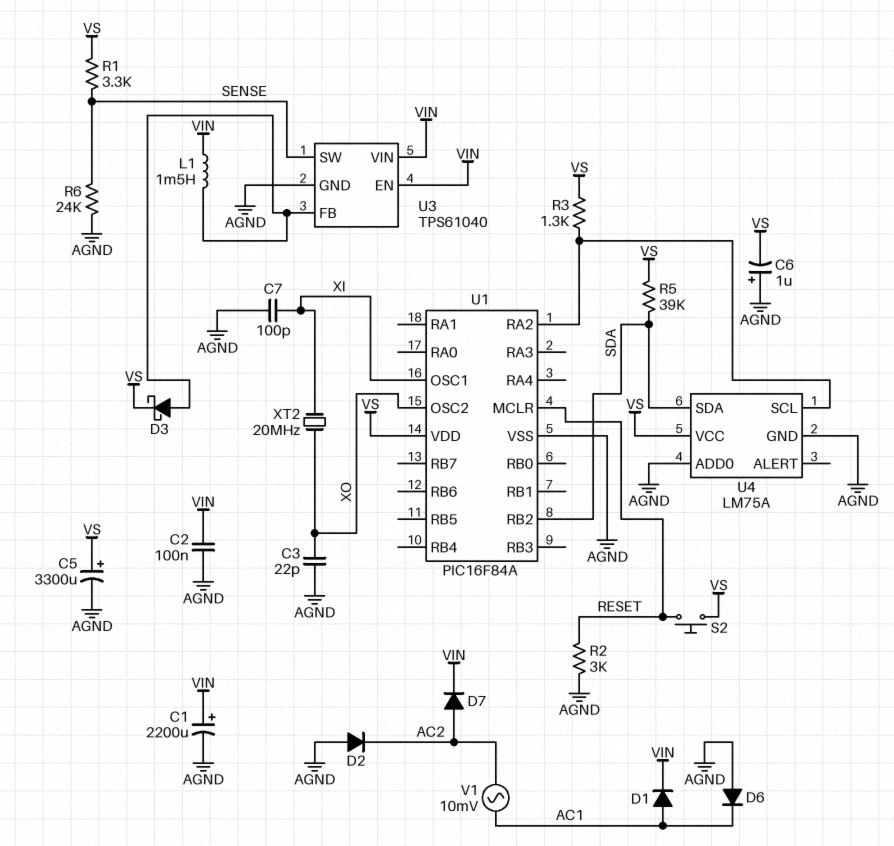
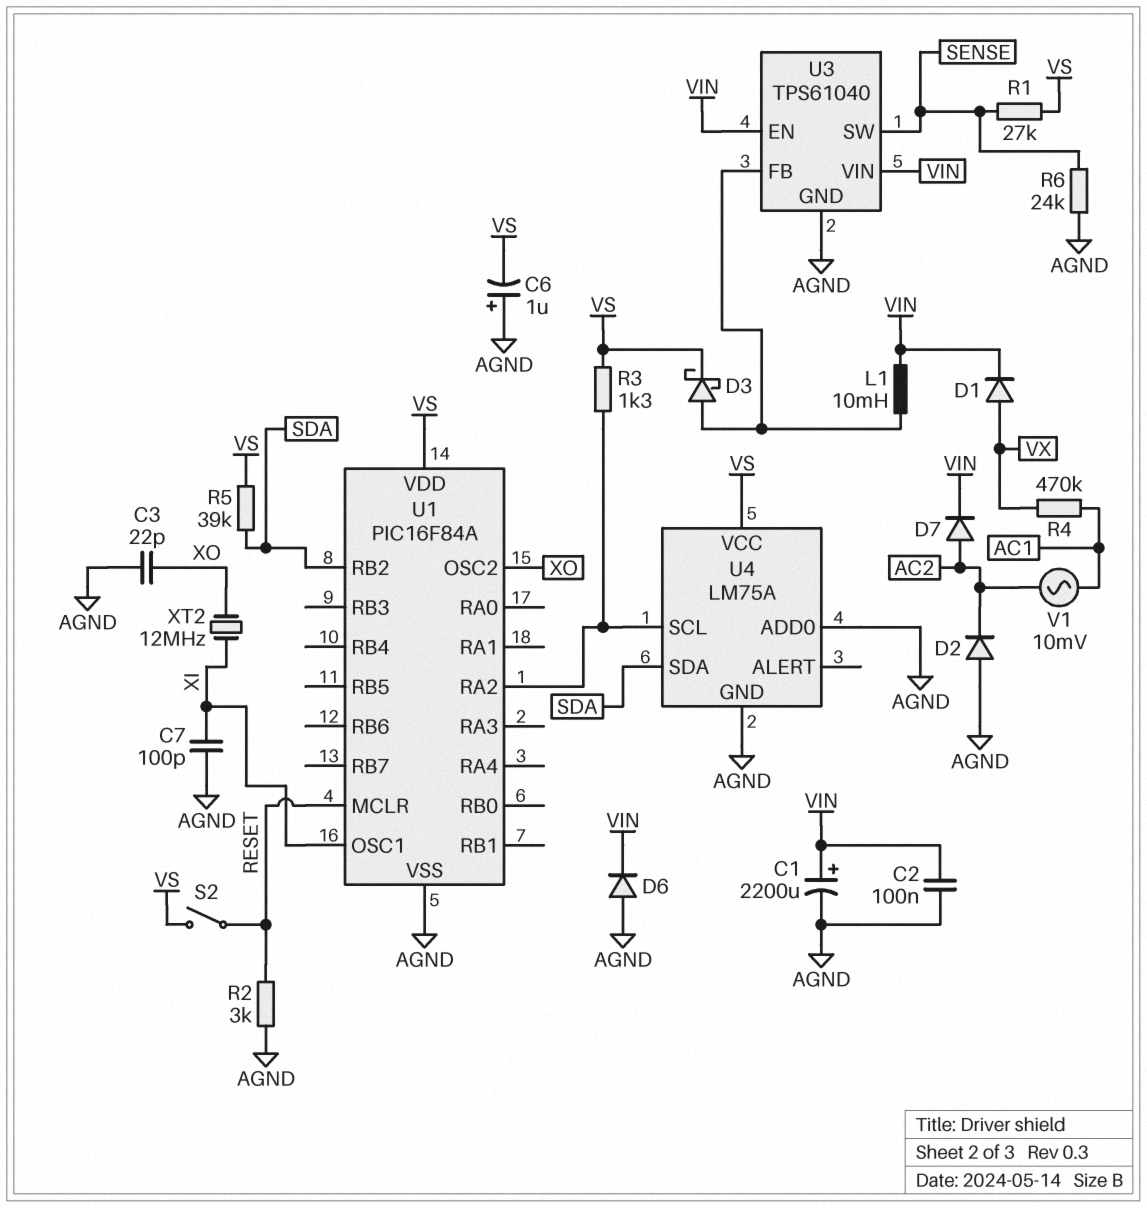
C5: 3300uF (plus VS, minus AGND) -> none
D1: diode (A AC1, K VIN) -> diode (A VX, K VIN)
D6: diode (A AGND, K AC1) -> diode (A AGND, K VIN)
L1: 1.5mH (U3/FB, VIN) -> 10mH (U3/FB, VIN)
R1: 3.3k (SENSE, VS) -> 27k (SENSE, VS)
R4: none -> 470k (AC1, VX)
S2: button (RESET, VS) -> switch (RESET, VS)
XT2: 20MHz (XI, XO) -> 12MHz (XI, XO)

